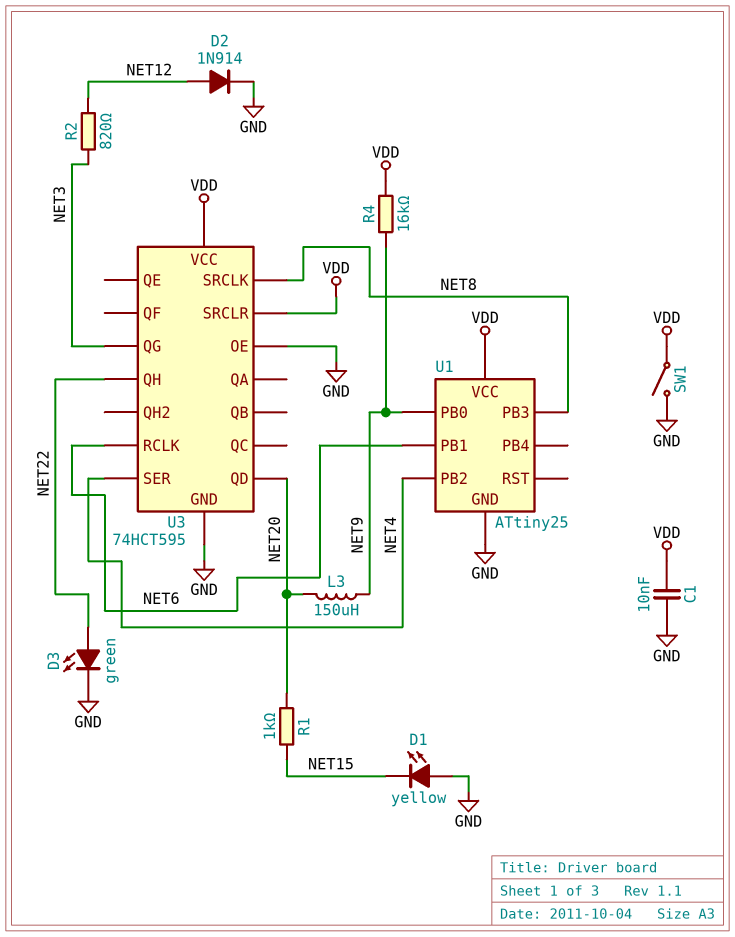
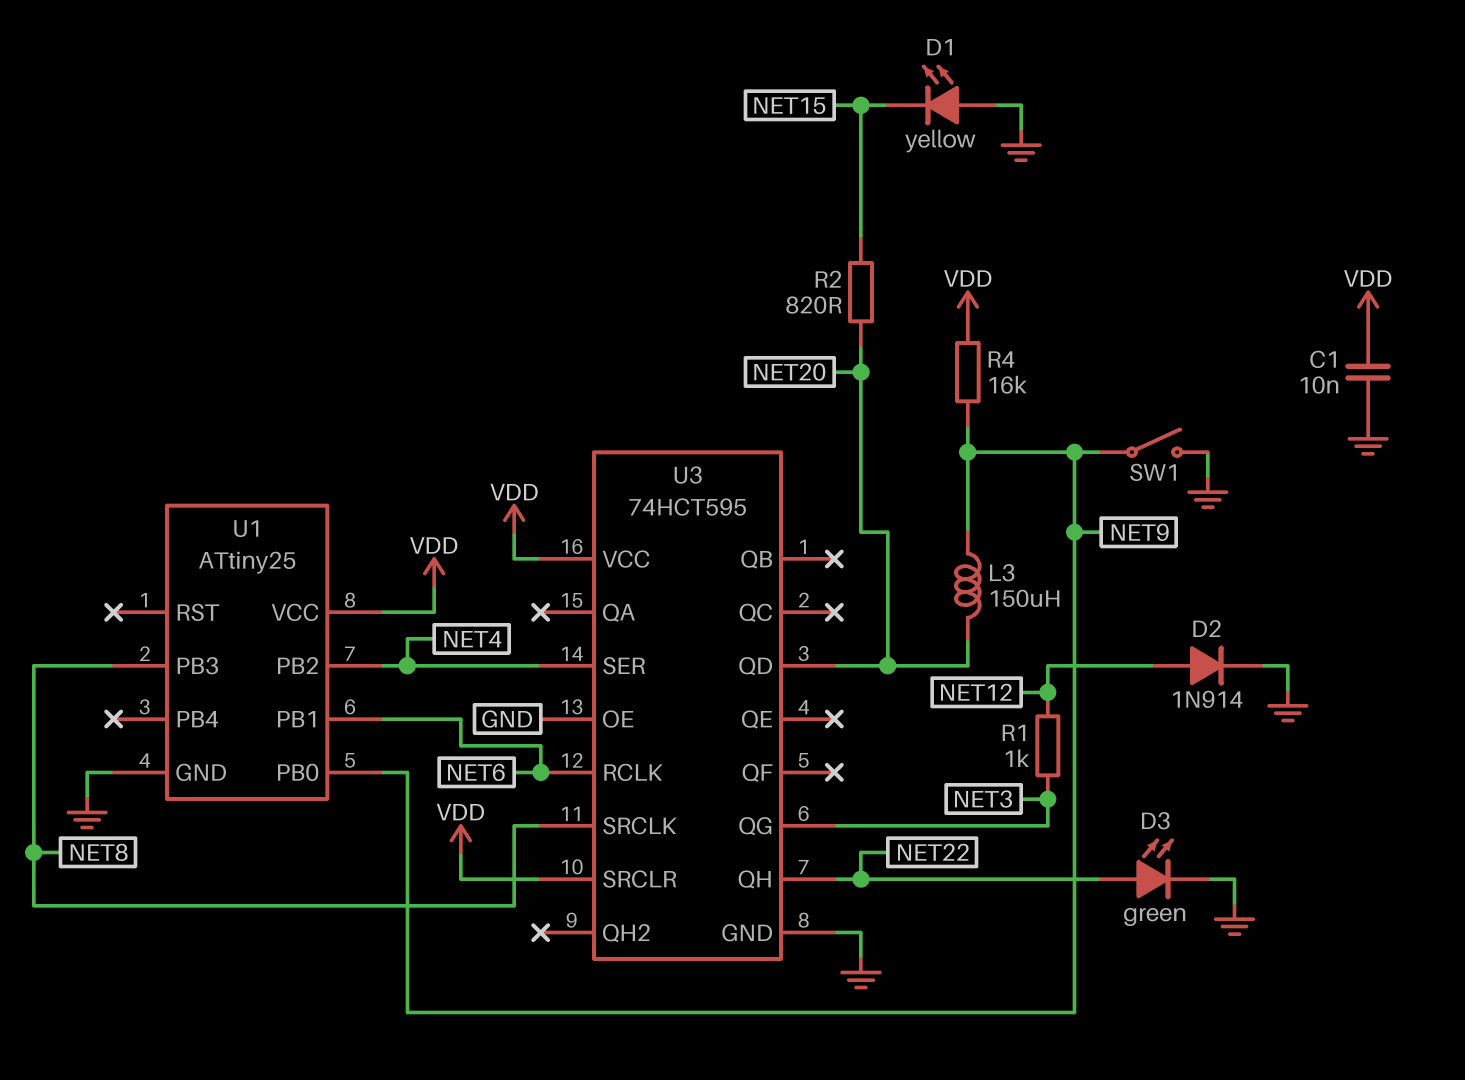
R1: 1k (NET15, NET20) -> 1k (NET3, NET12)
R2: 820 (NET3, NET12) -> 820 (NET15, NET20)
SW1: switch (GND, VDD) -> switch (GND, NET9)

